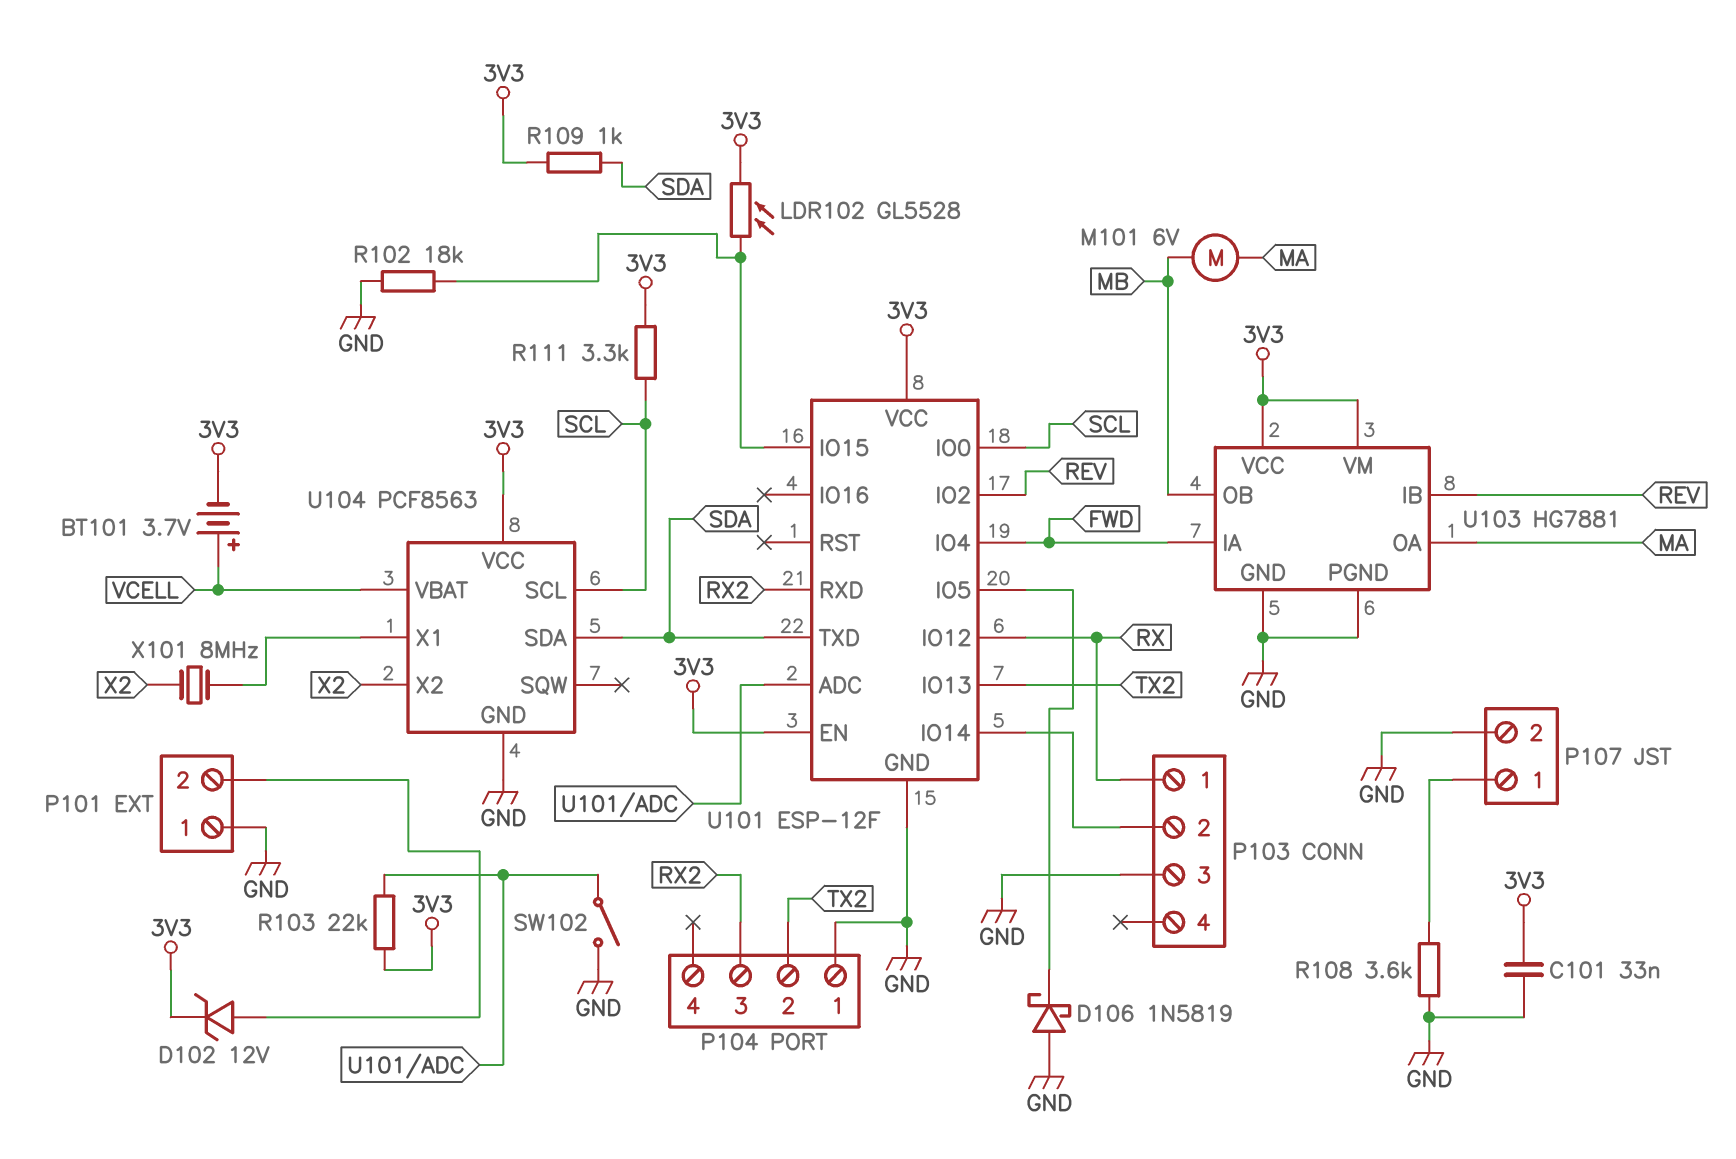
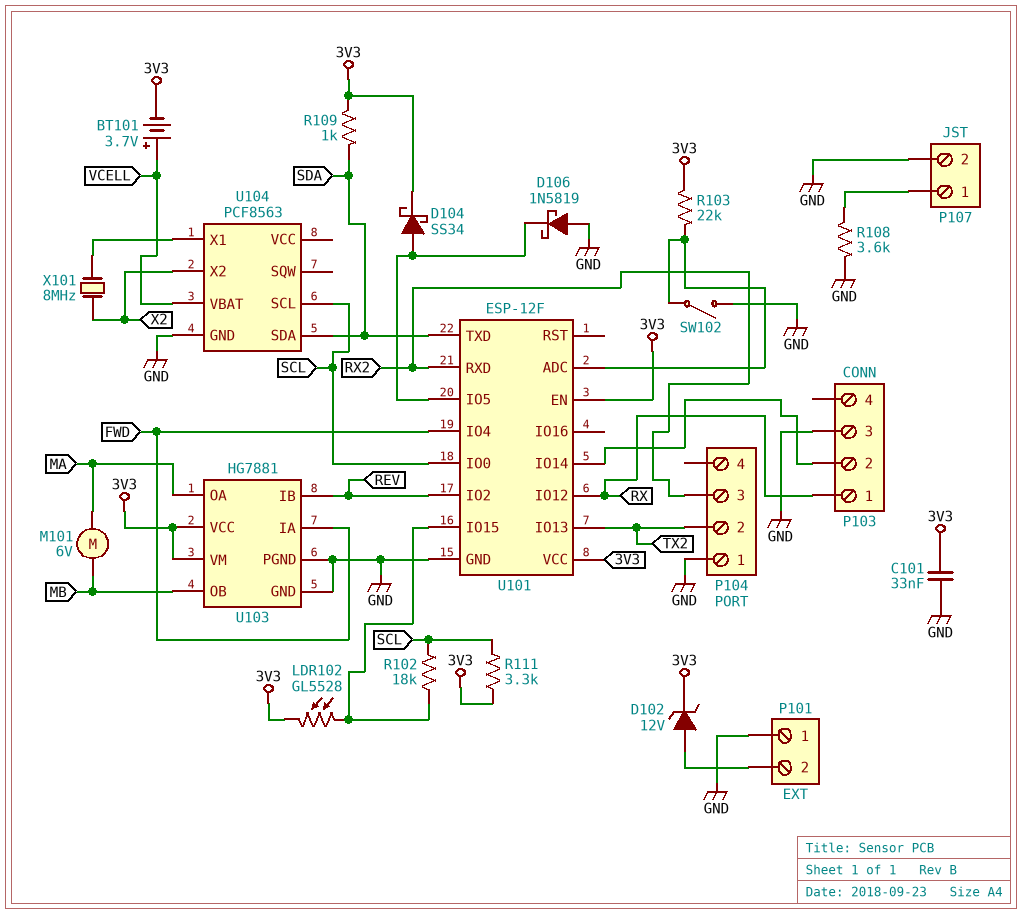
D104: none -> schottky SS34 (A U101/IO5, K 3V3)
R102: 18k (GND, U101/IO15) -> 18k (SCL, U101/IO15)
U104 pin VCC: 3V3 -> none

